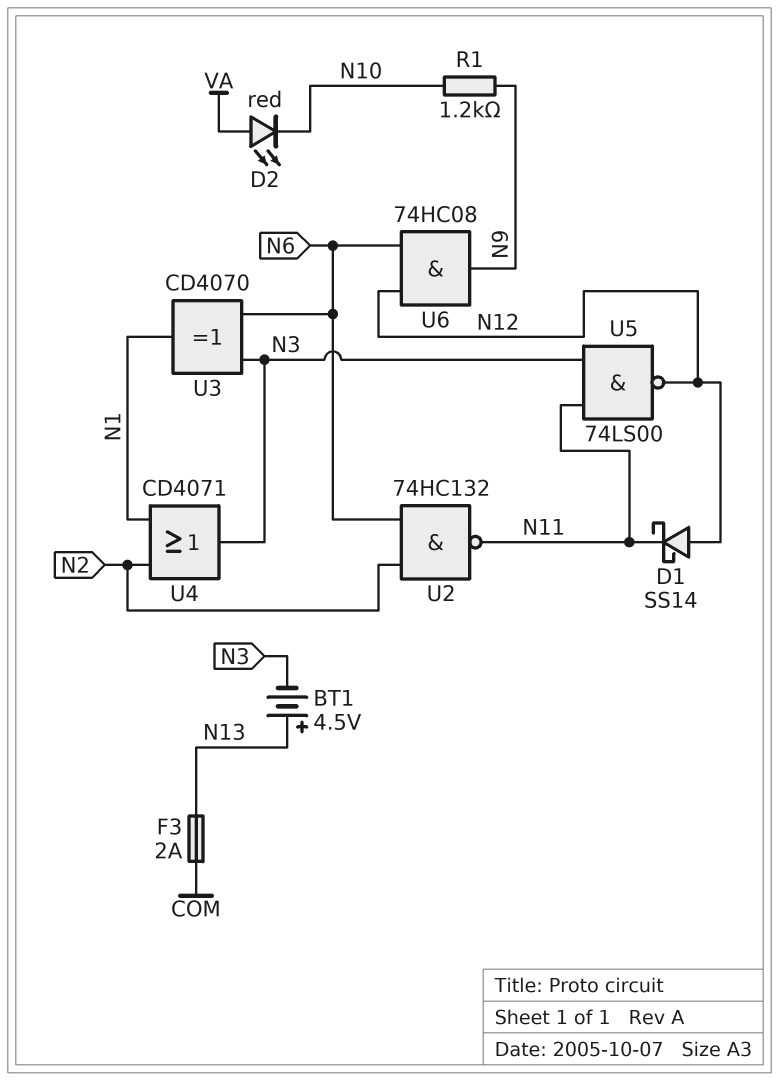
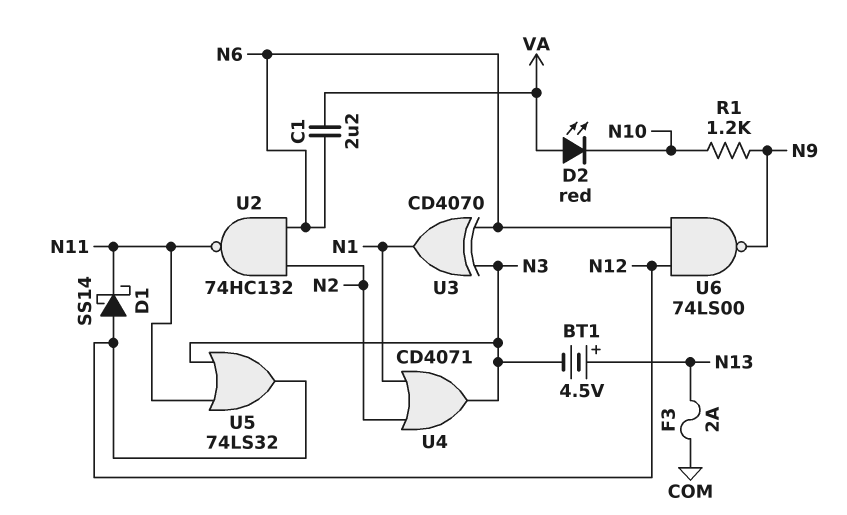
C1: none -> 2.2uF (N6, VA)
U5: NAND 74LS00 (in N3, in N11, out N12) -> OR 74LS32 (in N3, in N11, out N12)
U6: AND 74HC08 (in N6, in N12, out N9) -> NAND 74LS00 (in N6, in N12, out N9)

